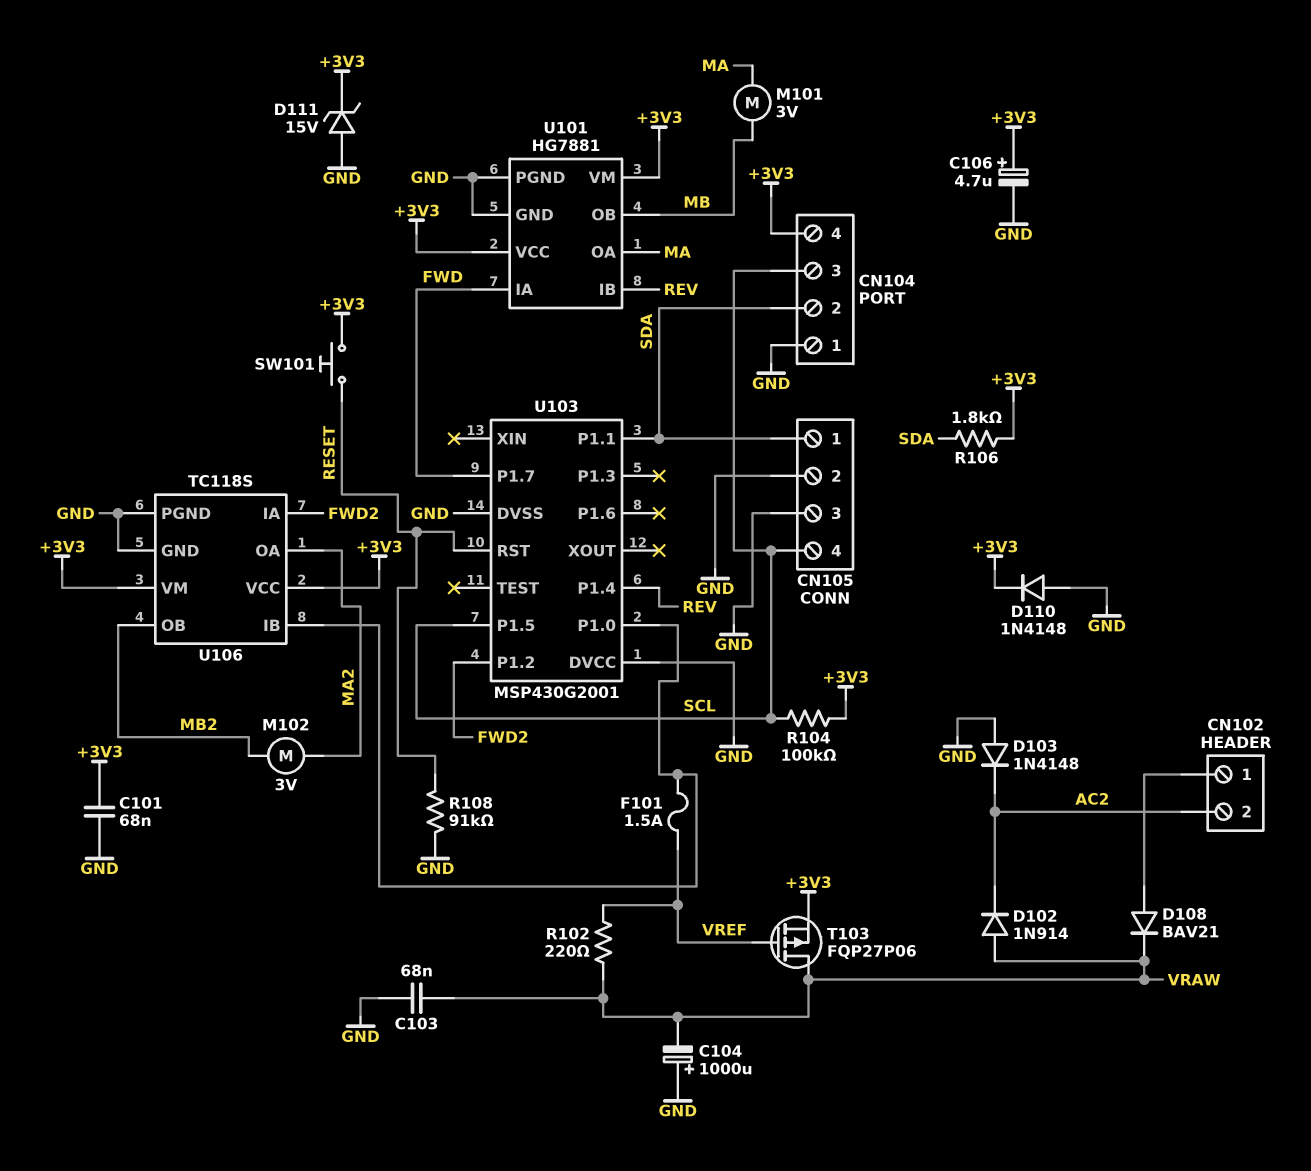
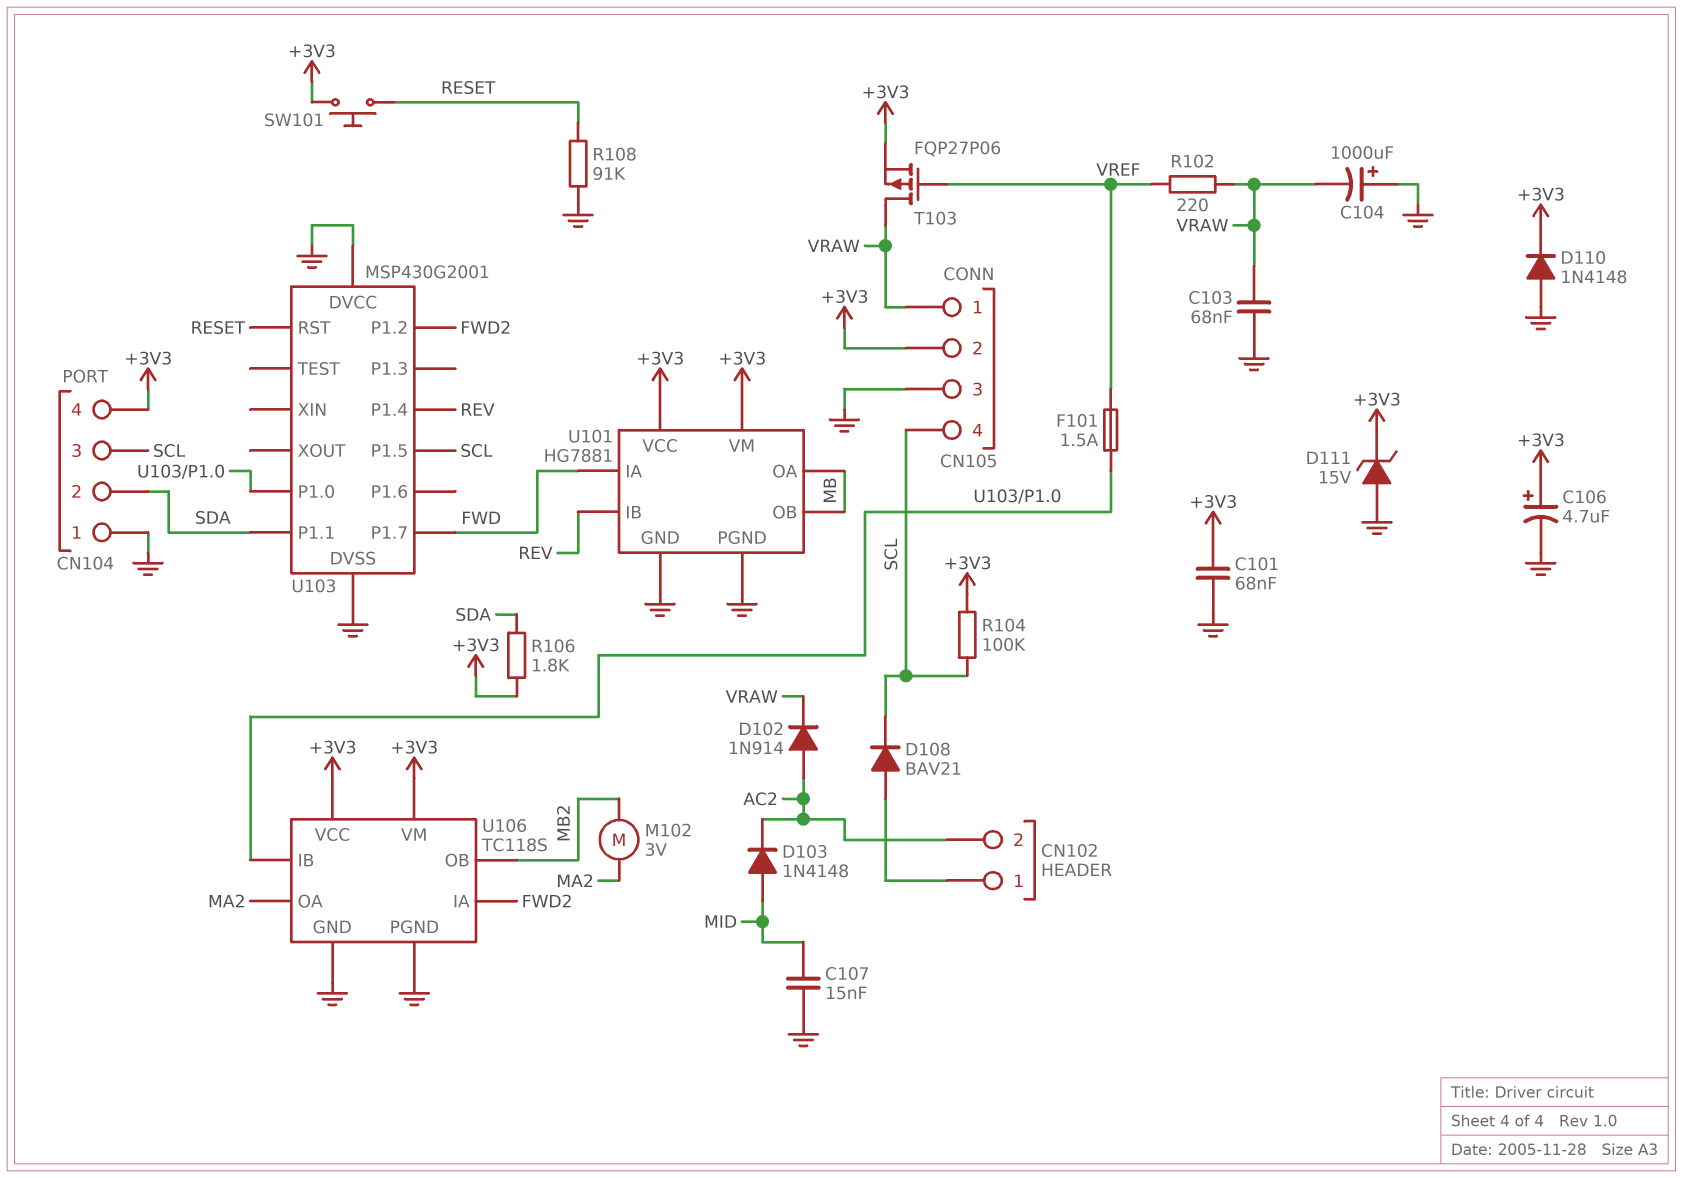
C107: none -> 15nF (GND, MID)
CN105 pin 1: SDA -> VRAW
CN105 pin 2: GND -> +3V3
D102: diode 1N914 (A VRAW, K AC2) -> diode 1N914 (A AC2, K VRAW)
D103: diode 1N4148 (A GND, K AC2) -> diode 1N4148 (A MID, K AC2)
D108: diode BAV21 (A CN102/1, K VRAW) -> diode BAV21 (A CN102/1, K SCL)
M101: motor 3V (MA, MB) -> none
U101 pin OA: MA -> MB

